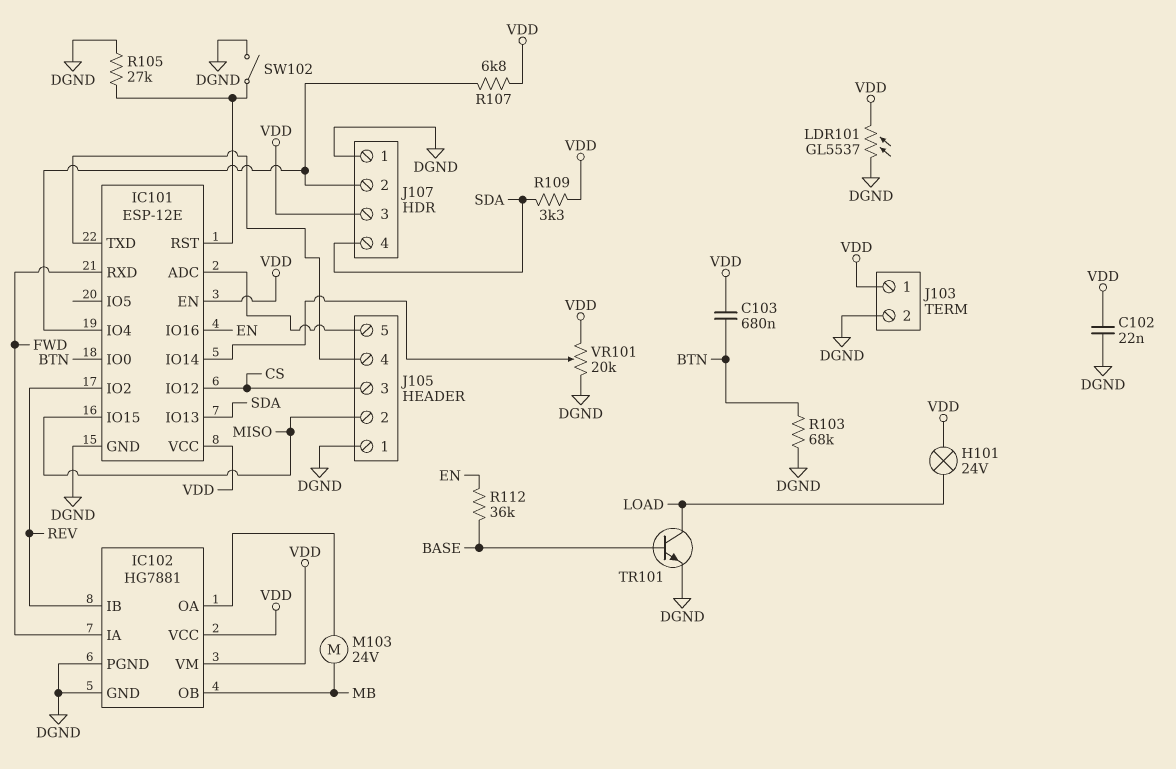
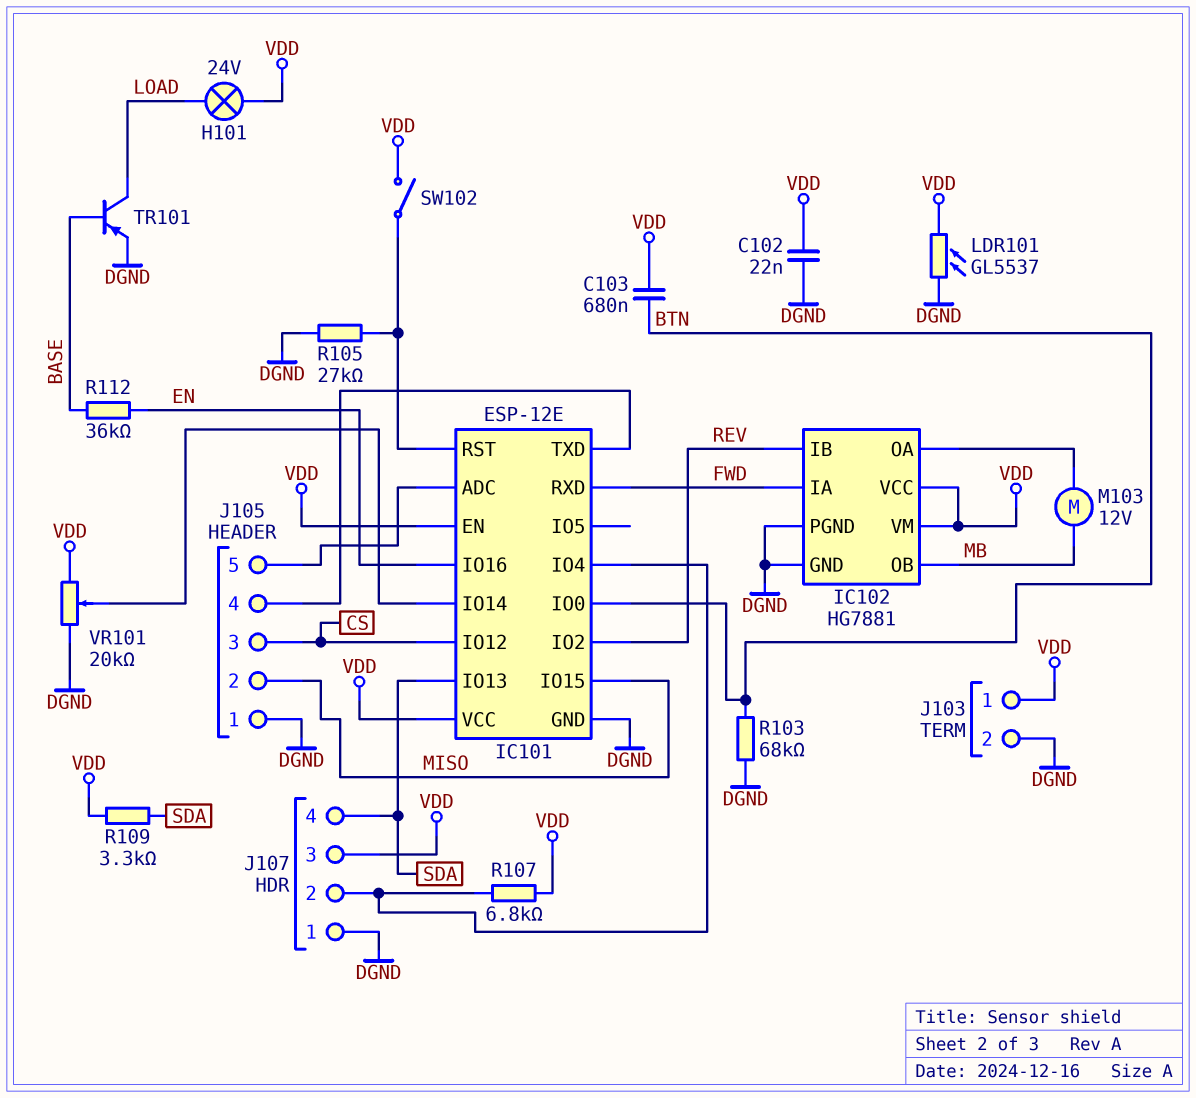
M103: motor 24V (IC102/OA, MB) -> motor 12V (IC102/OA, MB)
SW102: switch (DGND, IC101/RST) -> switch (IC101/RST, VDD)
TR101: NPN (B BASE, C LOAD, E DGND) -> PNP (B BASE, C LOAD, E DGND)

